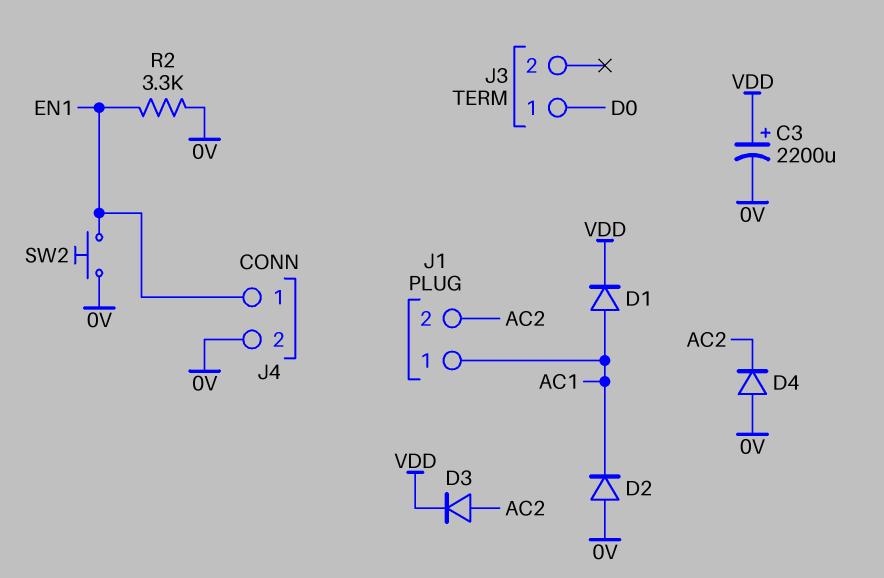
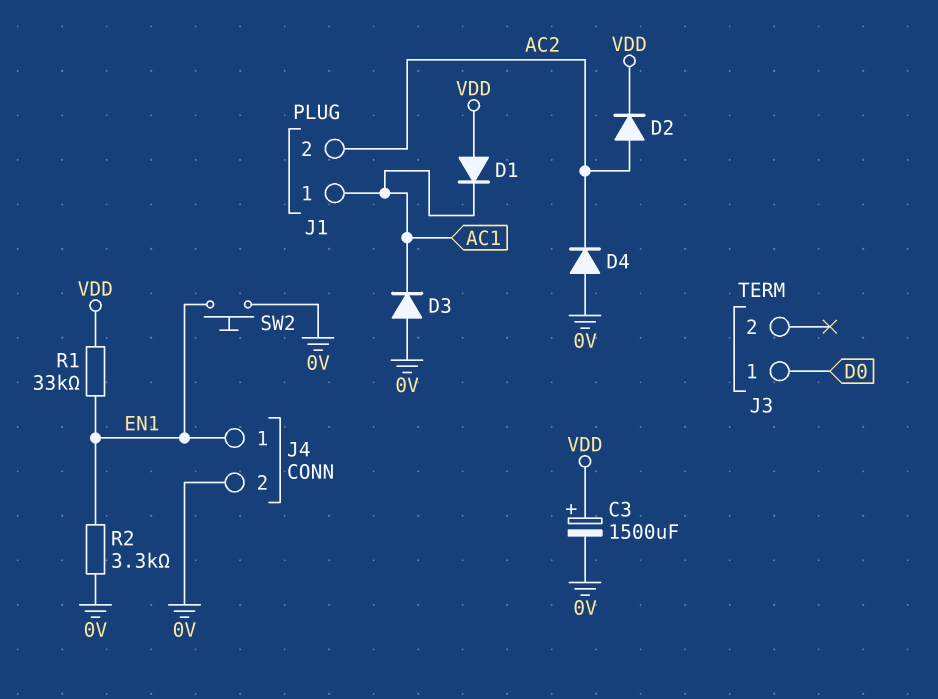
C3: 2200uF (plus VDD, minus 0V) -> 1500uF (plus VDD, minus 0V)
D1: diode (A AC1, K VDD) -> diode (A VDD, K AC1)
D2: diode (A 0V, K AC1) -> diode (A AC2, K VDD)
D3: diode (A AC2, K VDD) -> diode (A 0V, K AC1)
R1: none -> 33k (EN1, VDD)

